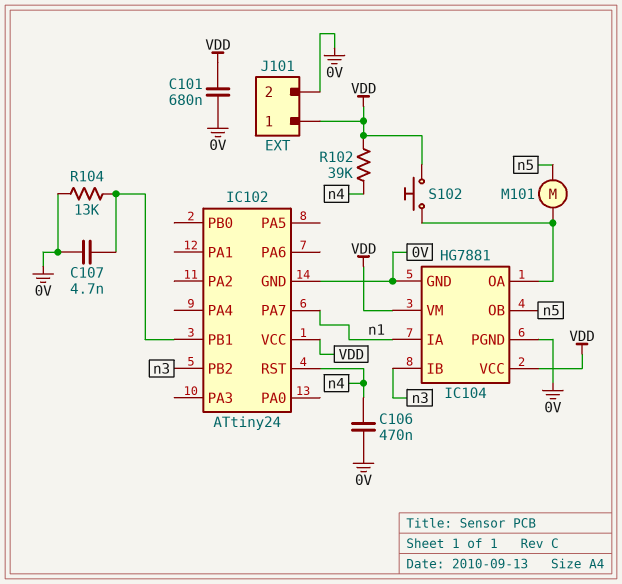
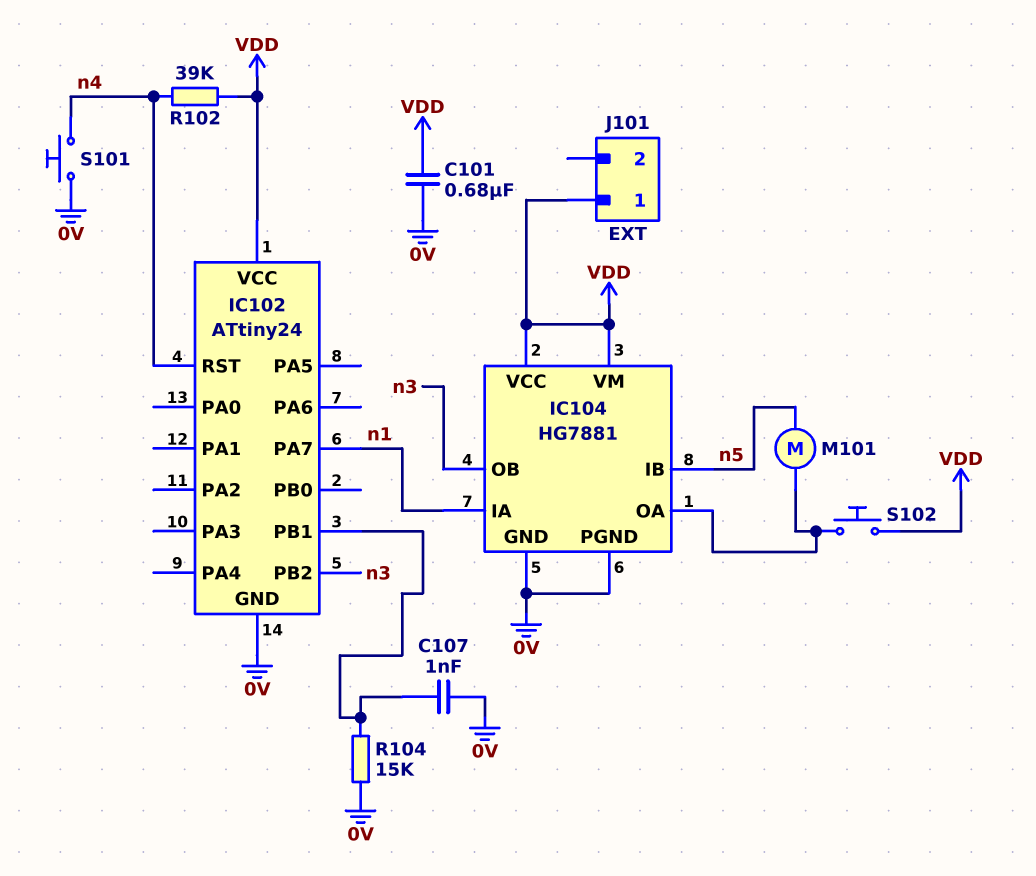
C106: 470nF (0V, n4) -> none
C107: 4.7nF (0V, IC102/PB1) -> 1nF (0V, IC102/PB1)
IC104 pin IB: n3 -> n5
IC104 pin OB: n5 -> n3
J101 pin 2: 0V -> none
R104: 13k (0V, IC102/PB1) -> 15k (0V, IC102/PB1)
S101: none -> button (0V, n4)

